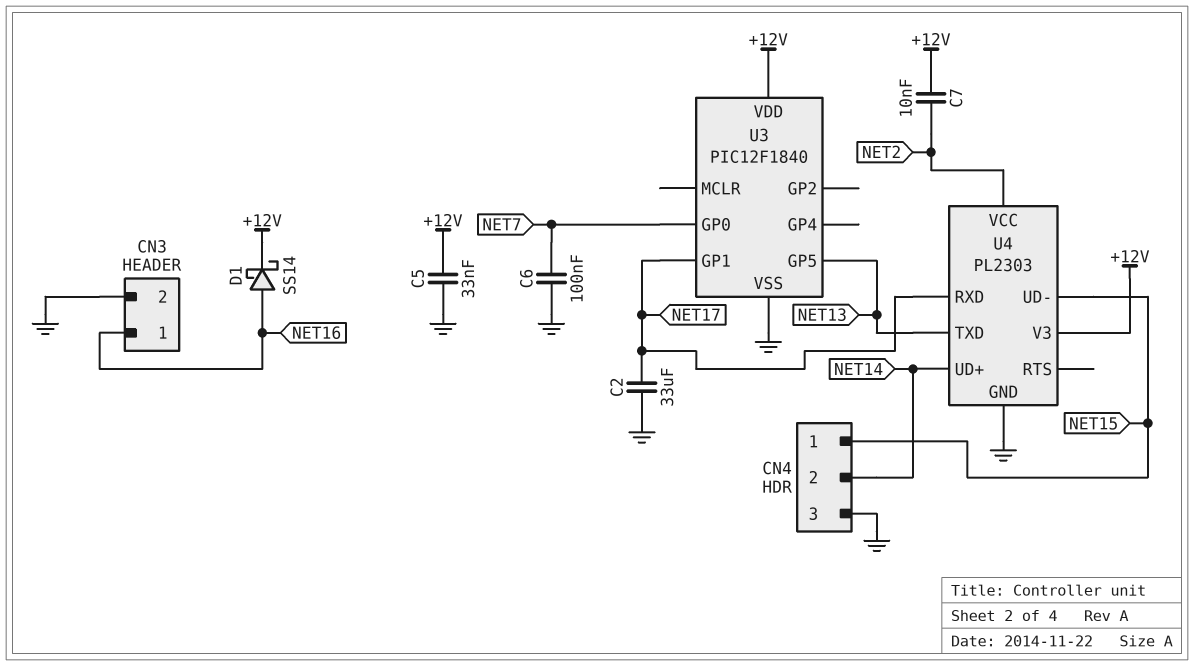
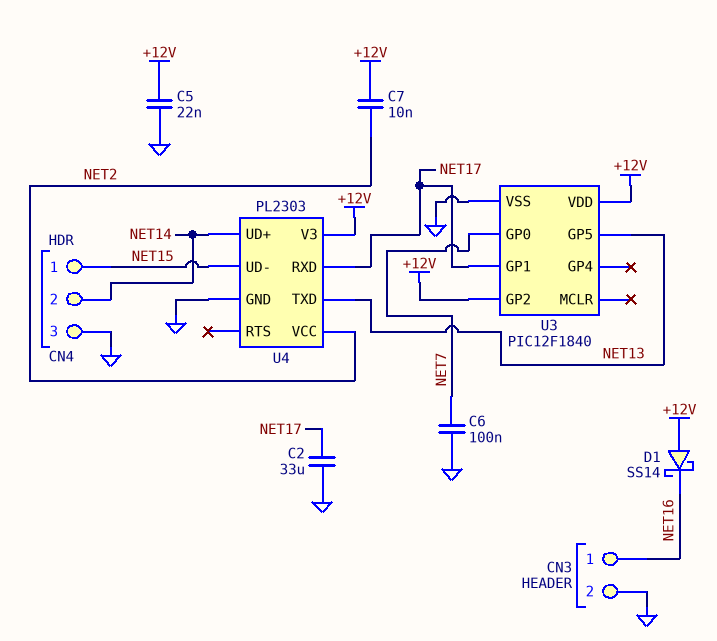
C5: 33nF (+12V, GND) -> 22nF (+12V, GND)
D1: schottky SS14 (A NET16, K +12V) -> schottky SS14 (A +12V, K NET16)
U3 pin GP2: none -> +12V

